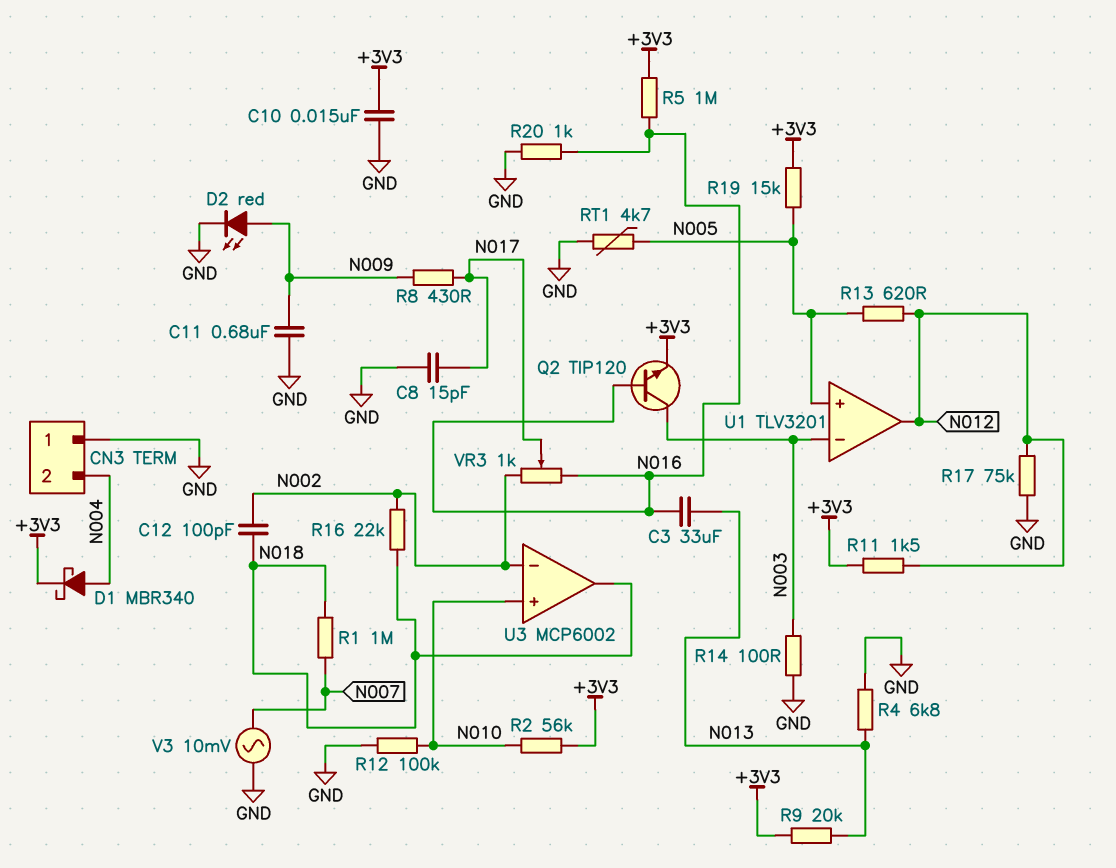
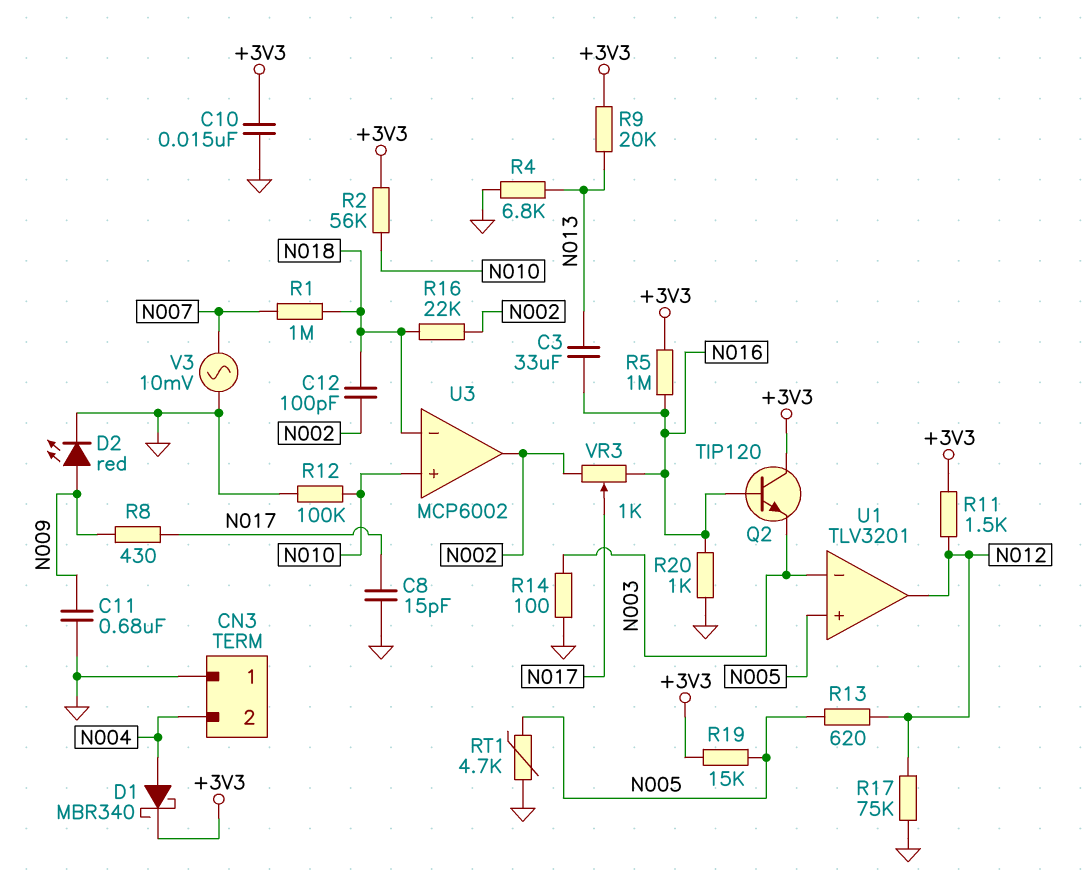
Q2: NPN TIP120 (B N016, C N003, E +3V3) -> NPN TIP120 (B N016, C +3V3, E N003)
U3 pin in-: N002 -> N018
U3 pin out: N018 -> N002

